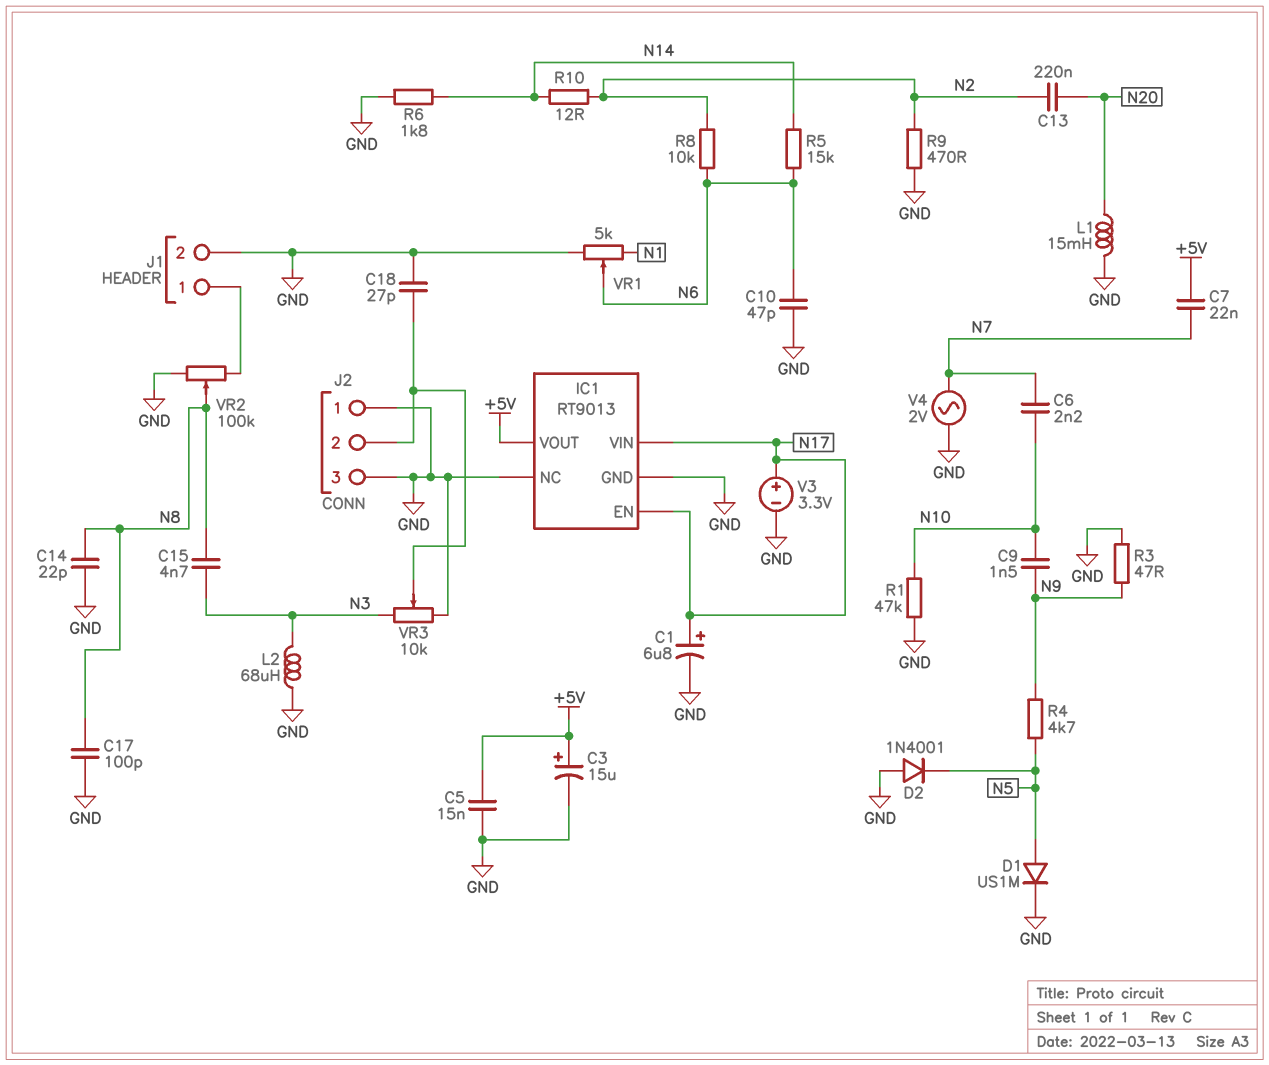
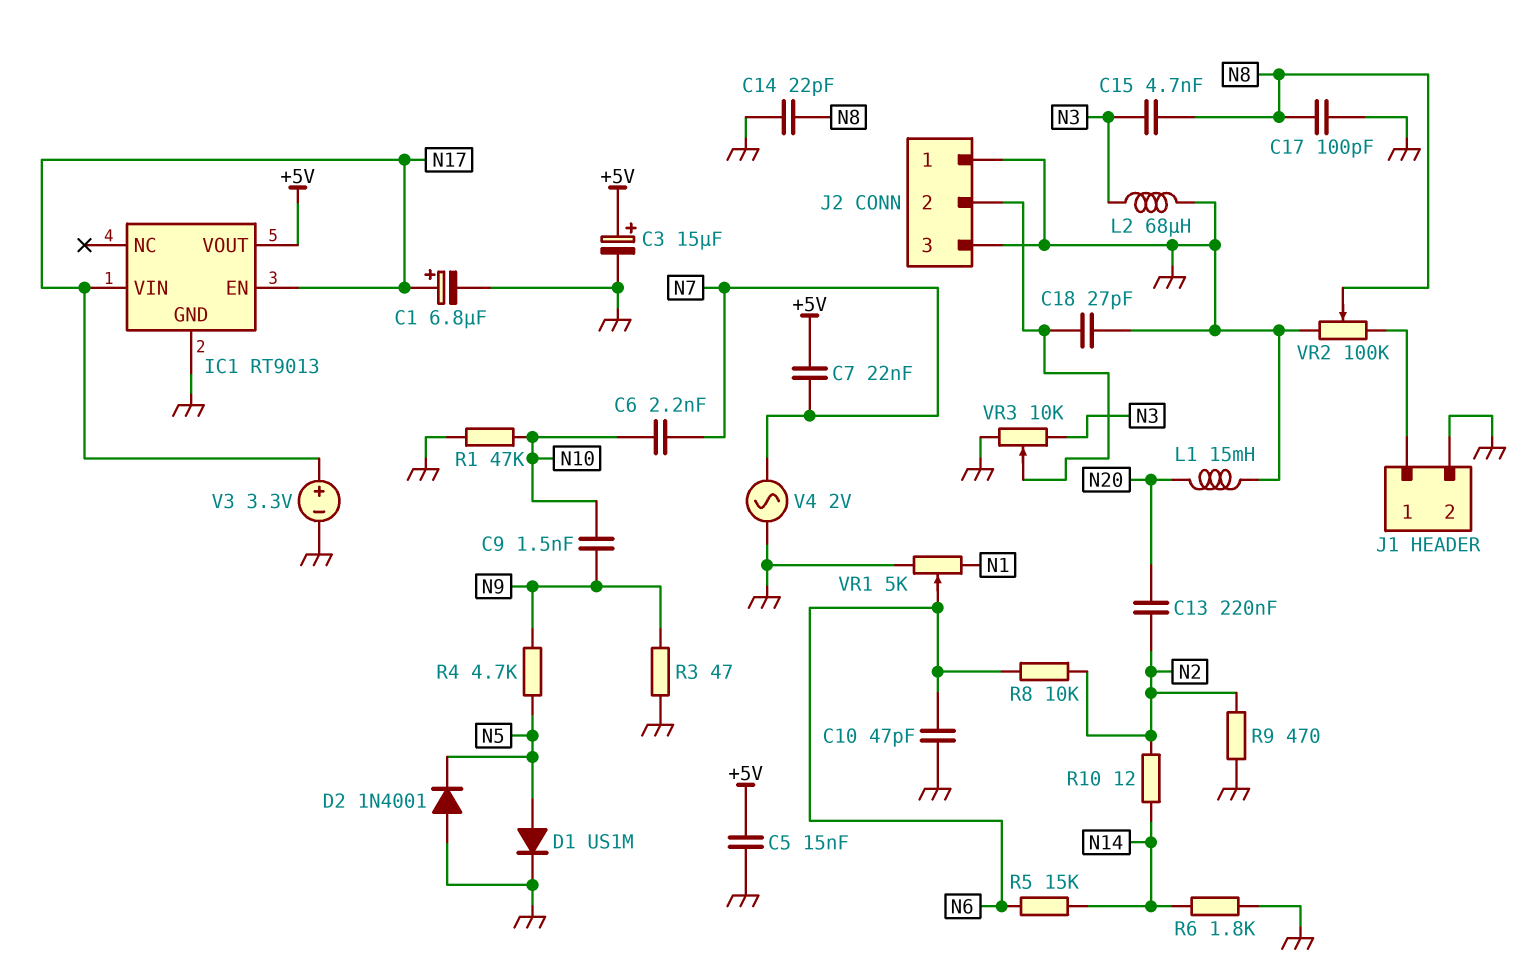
IC1 pin NC: GND -> none

